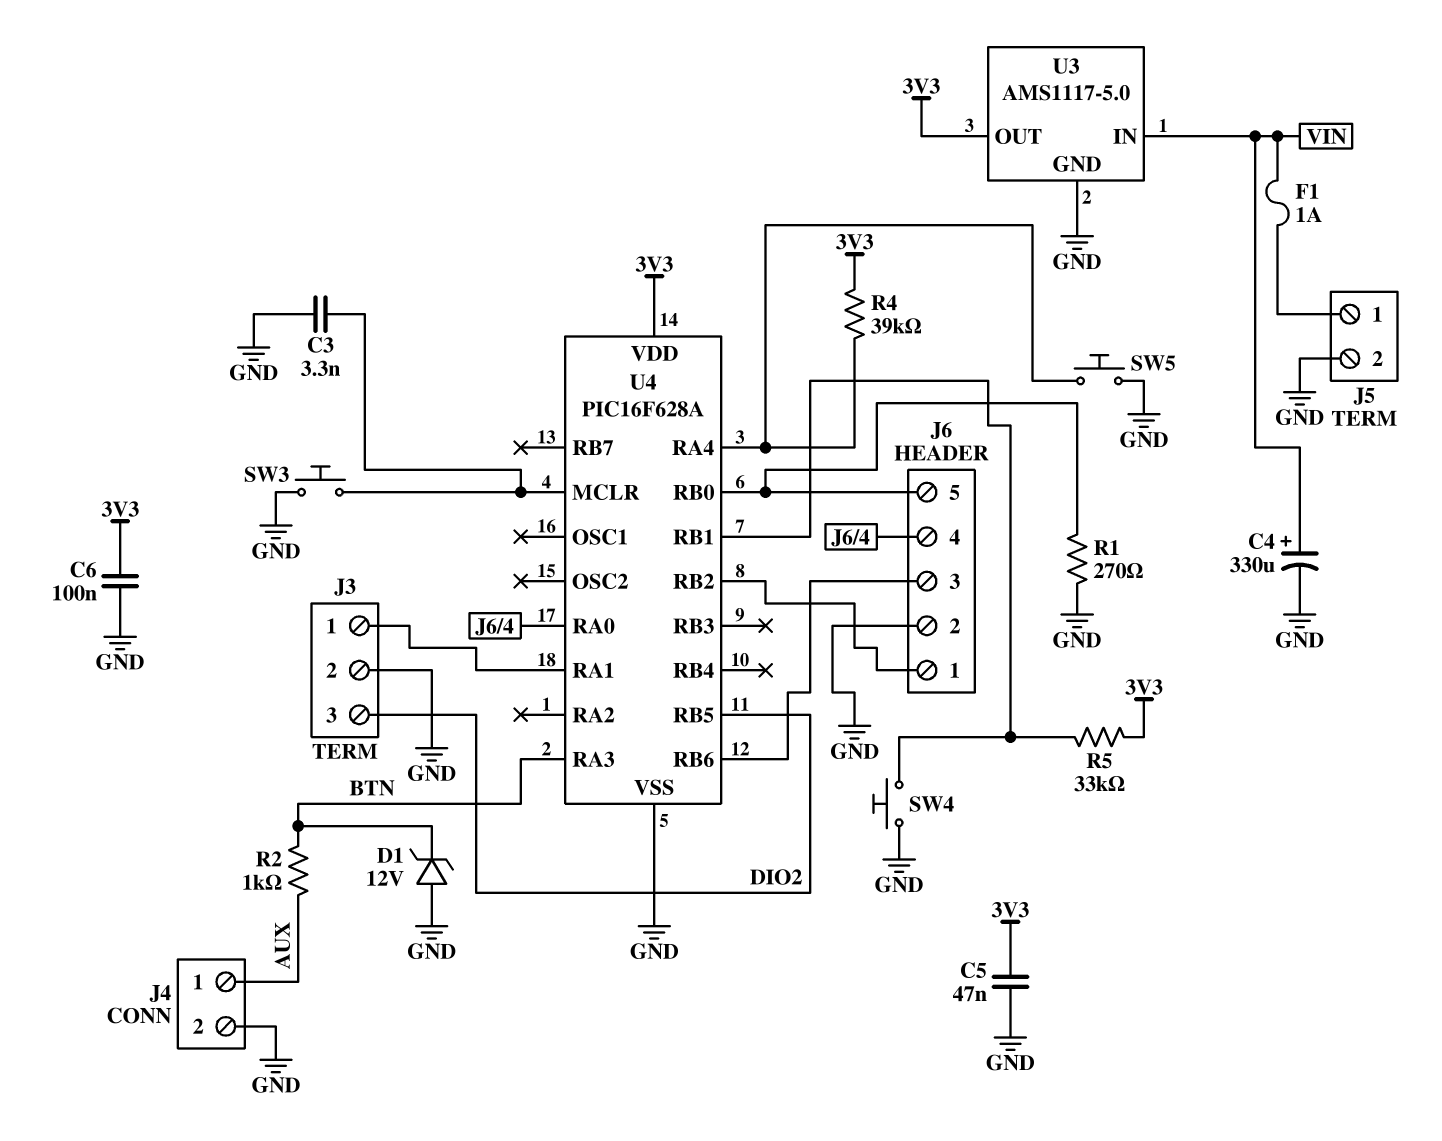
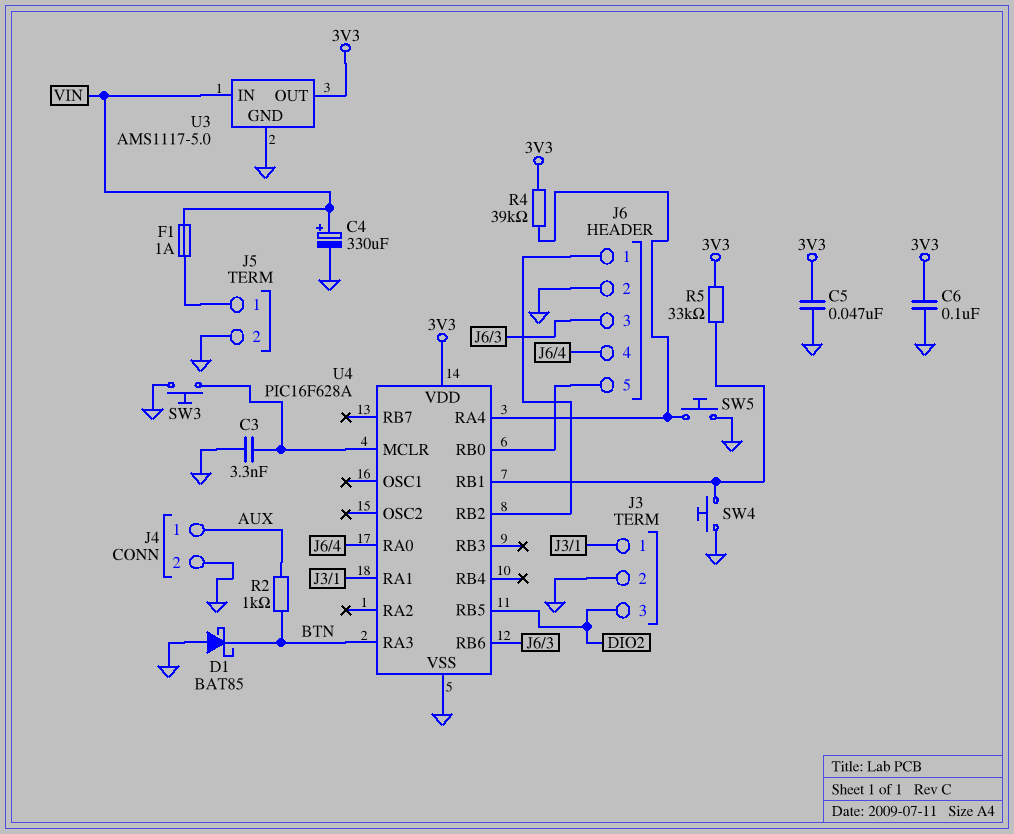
D1: zener 12V (A GND, K BTN) -> schottky BAT85 (A GND, K BTN)
R1: 270 (GND, J6/5) -> none

